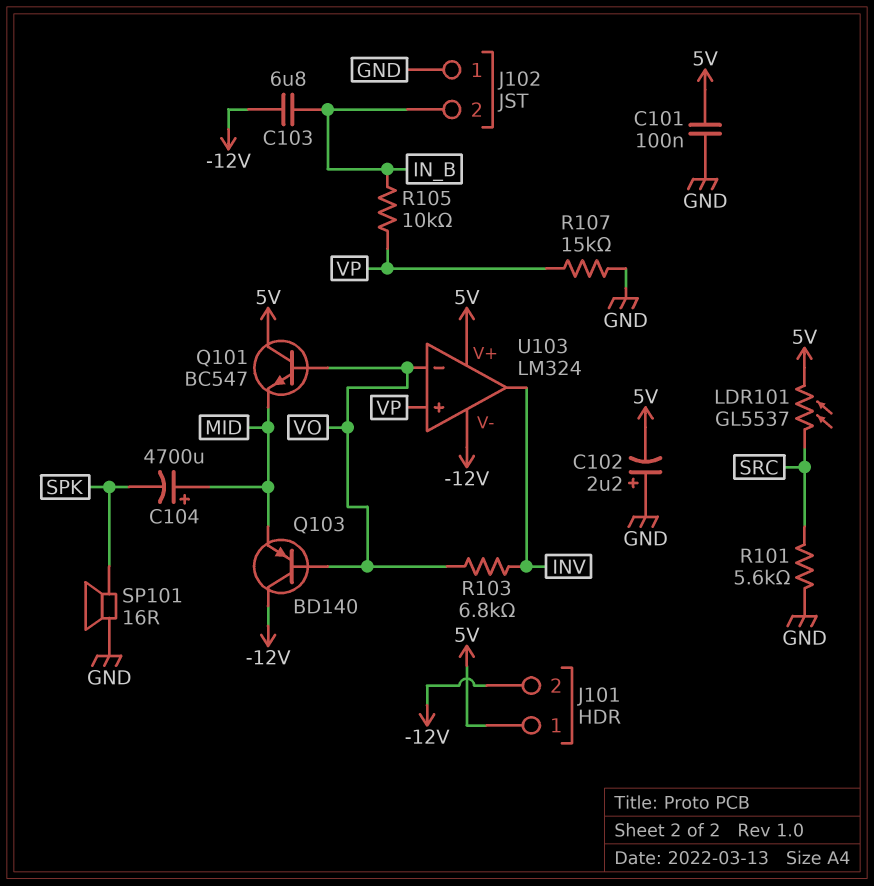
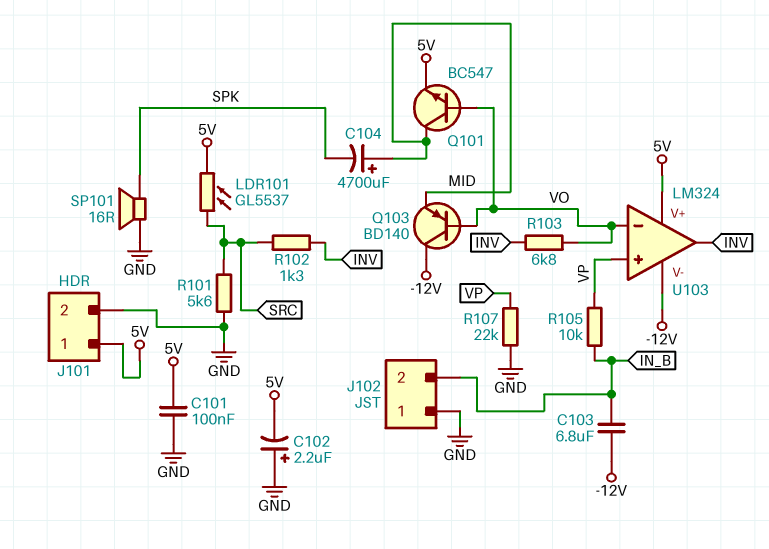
J101 pin 2: -12V -> GND
Q101: NPN BC547 (B VO, C 5V, E MID) -> NPN BC547 (B VO, C MID, E 5V)
R102: none -> 1.3k (INV, SRC)
R107: 15k (GND, VP) -> 22k (GND, VP)

